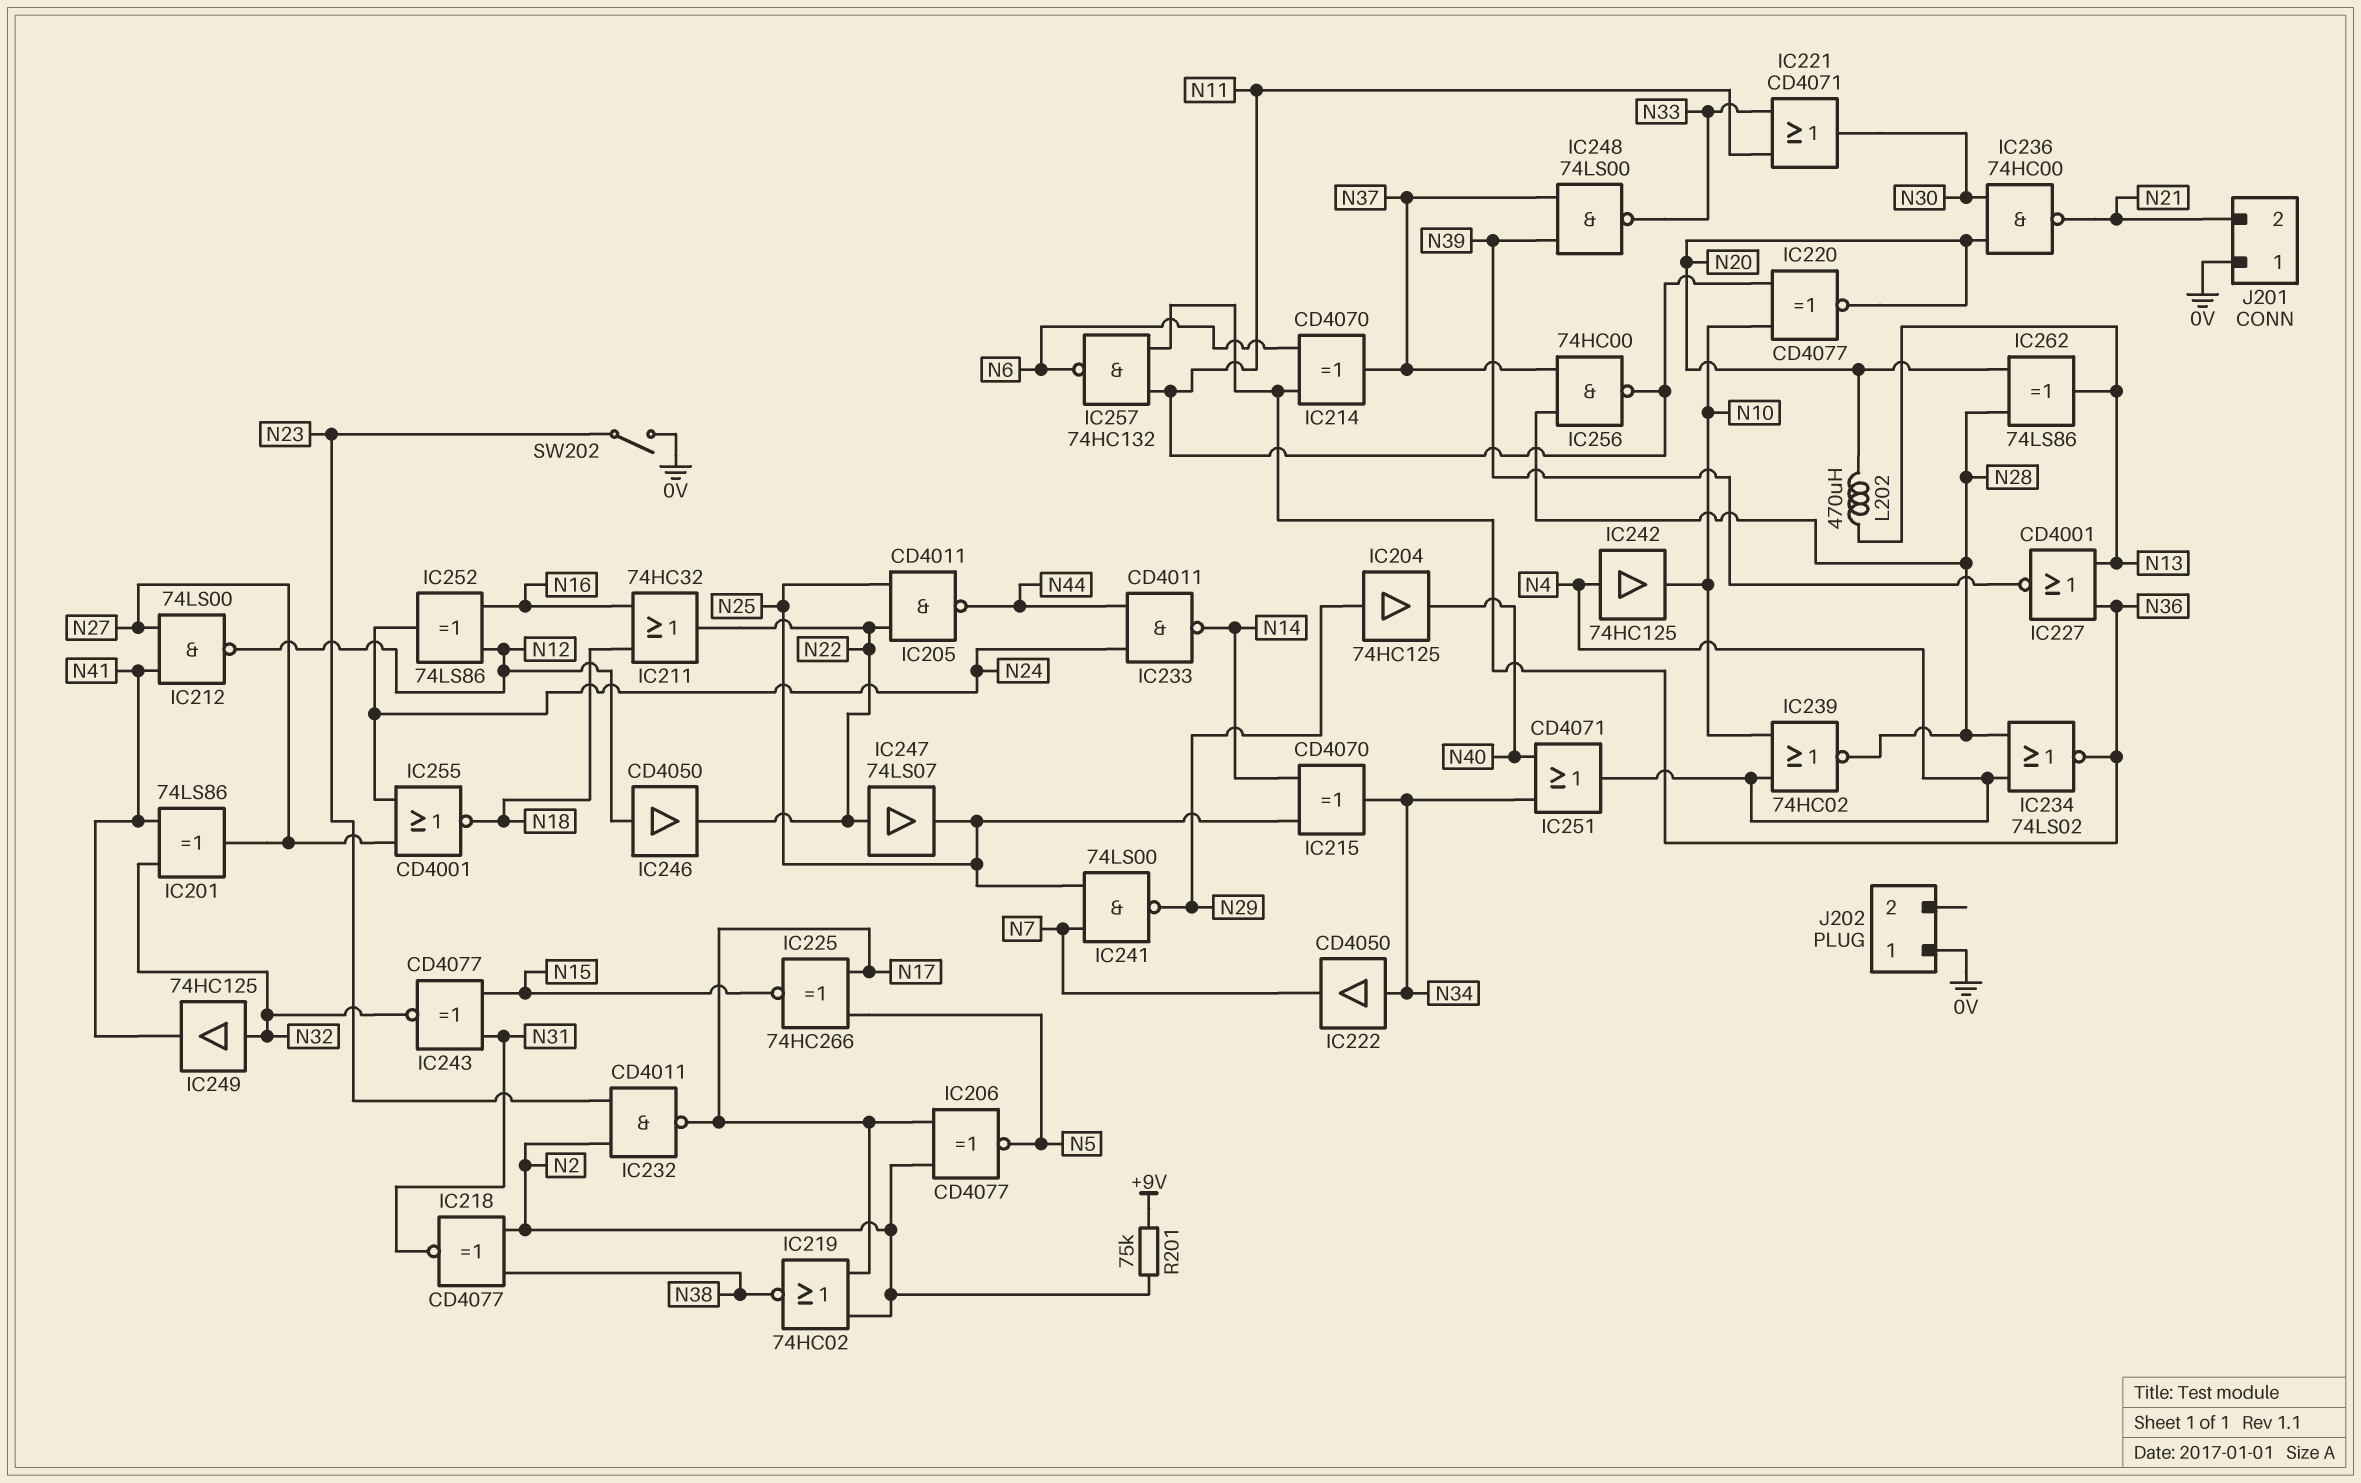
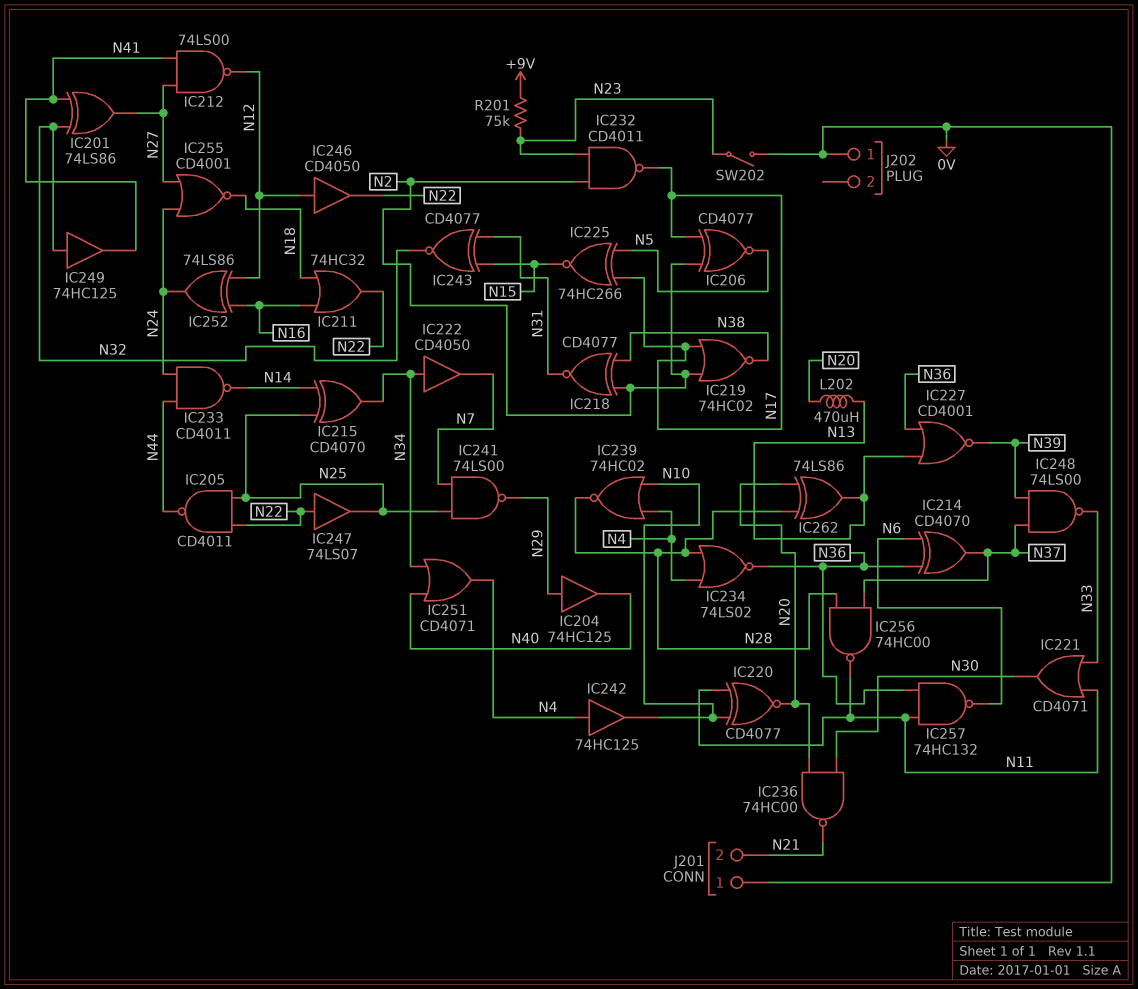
R201: 75k (+9V, N2) -> 75k (+9V, N23)

